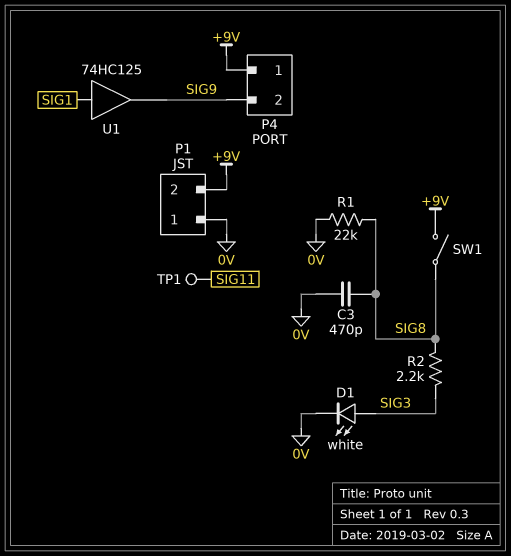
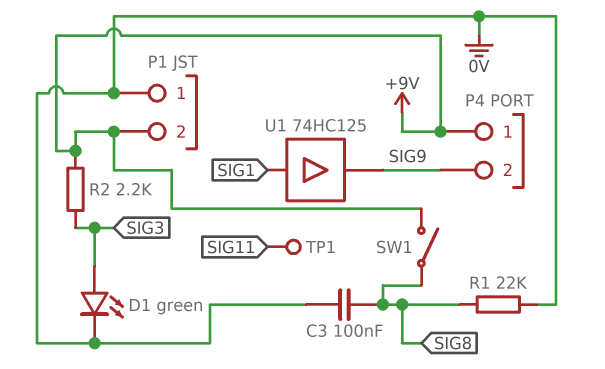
C3: 470pF (0V, SIG8) -> 100nF (0V, SIG8)
D1: LED white (A SIG3, K 0V) -> LED green (A SIG3, K 0V)
R2: 2.2k (SIG3, SIG8) -> 2.2k (+9V, SIG3)

